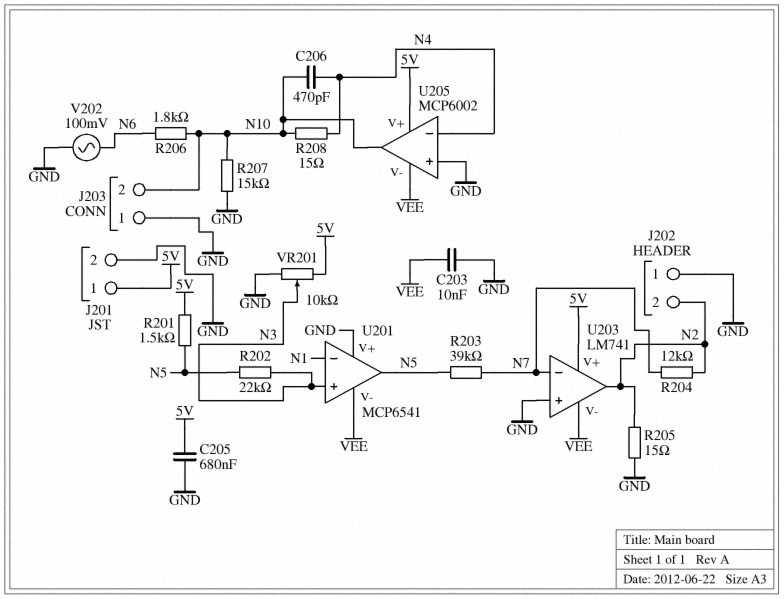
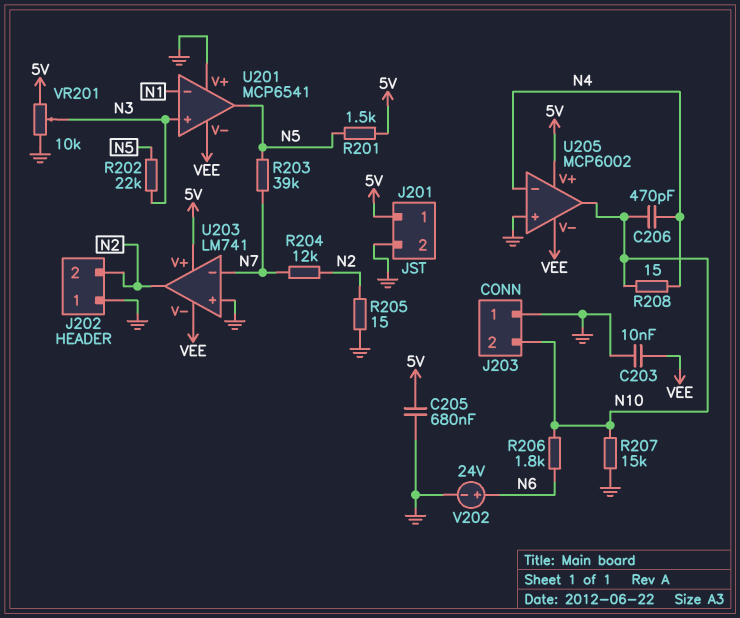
V202: AC 100mV (GND, N6) -> 24V (plus N6, minus GND)

